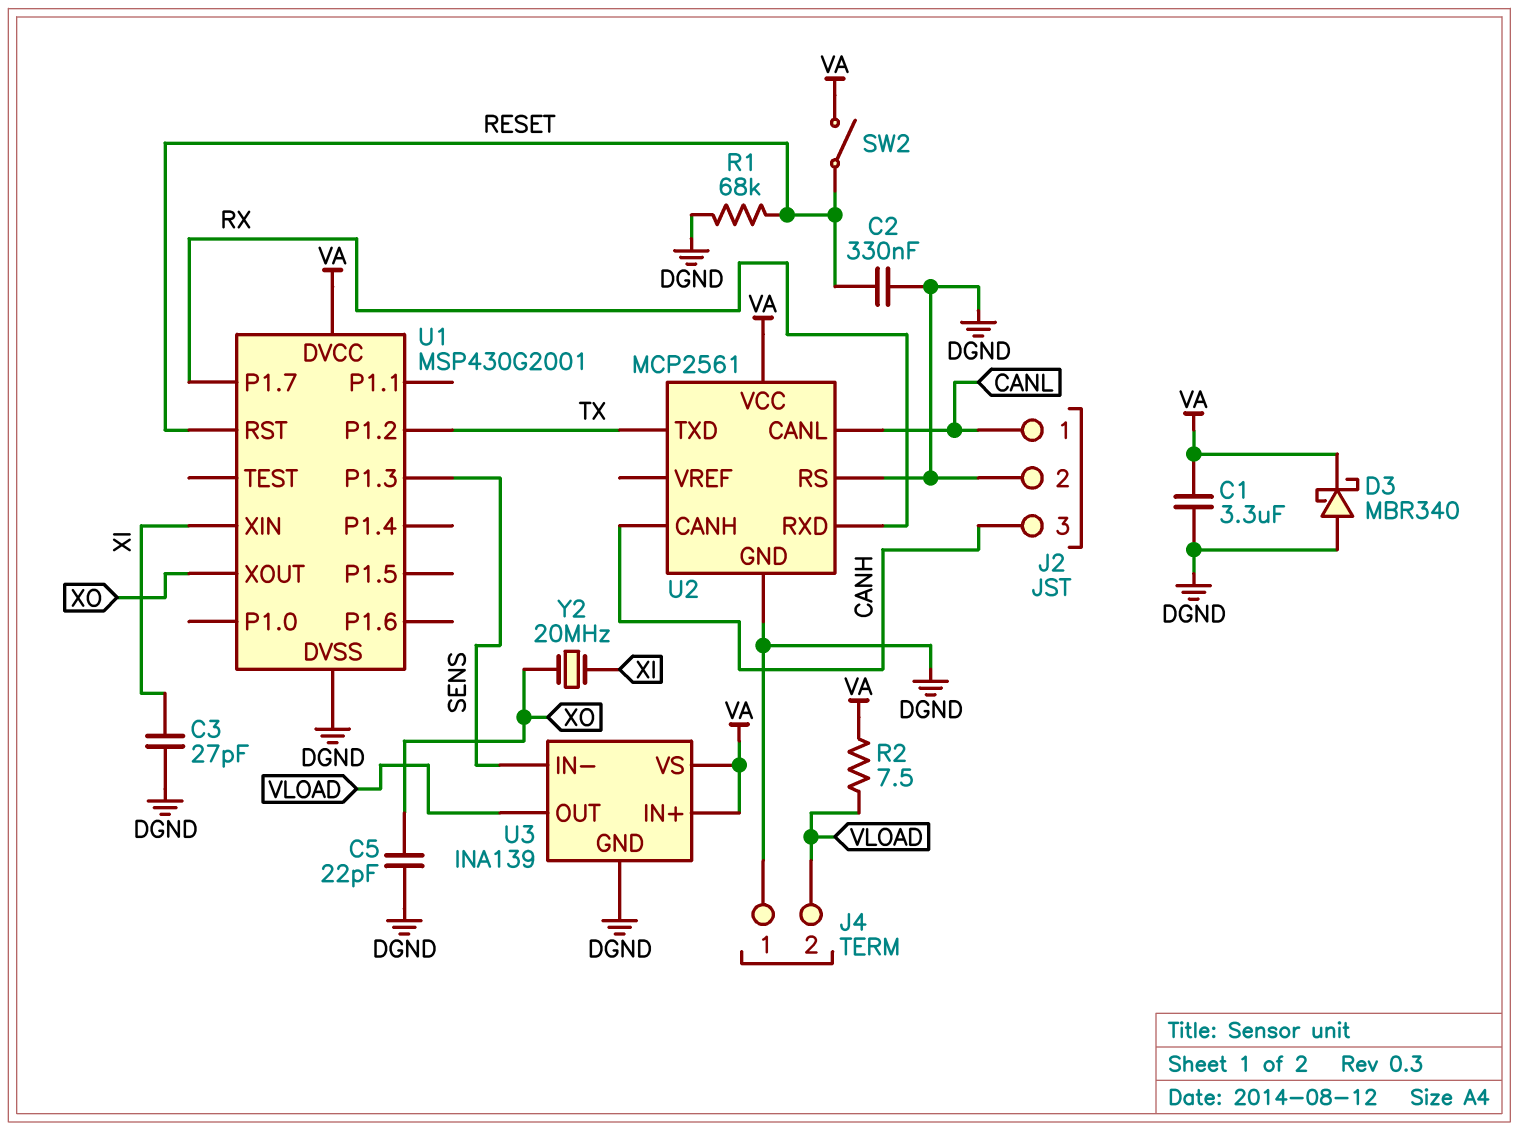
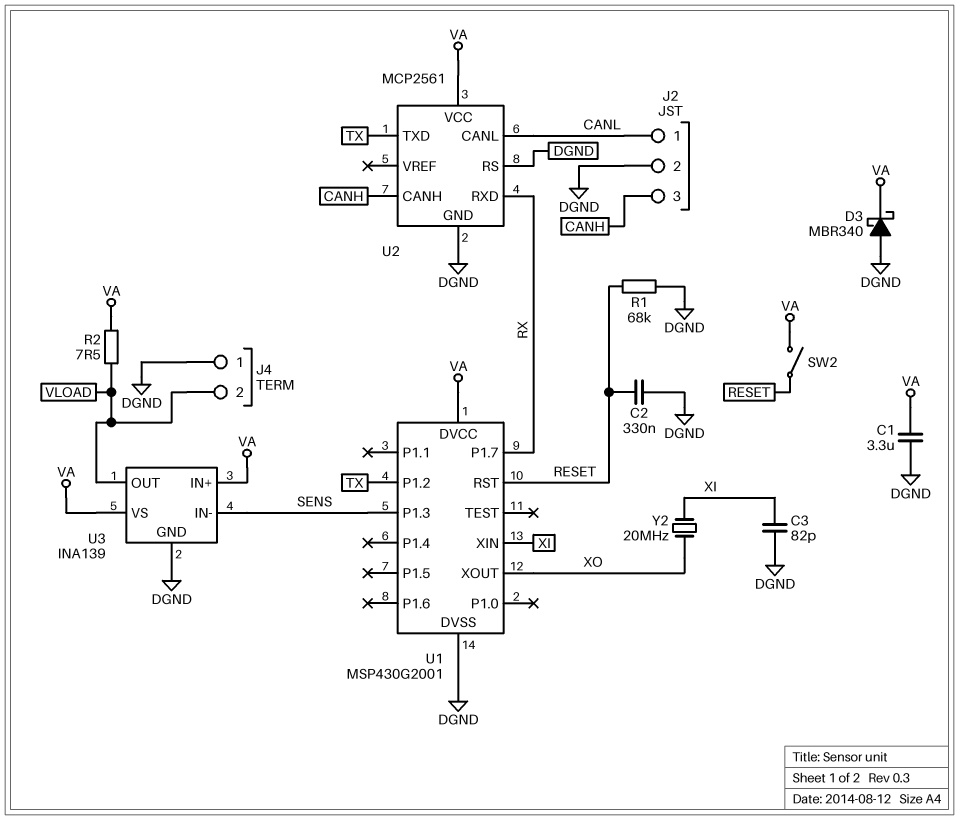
C3: 27pF (DGND, XI) -> 82pF (DGND, XI)
C5: 22pF (DGND, XO) -> none

